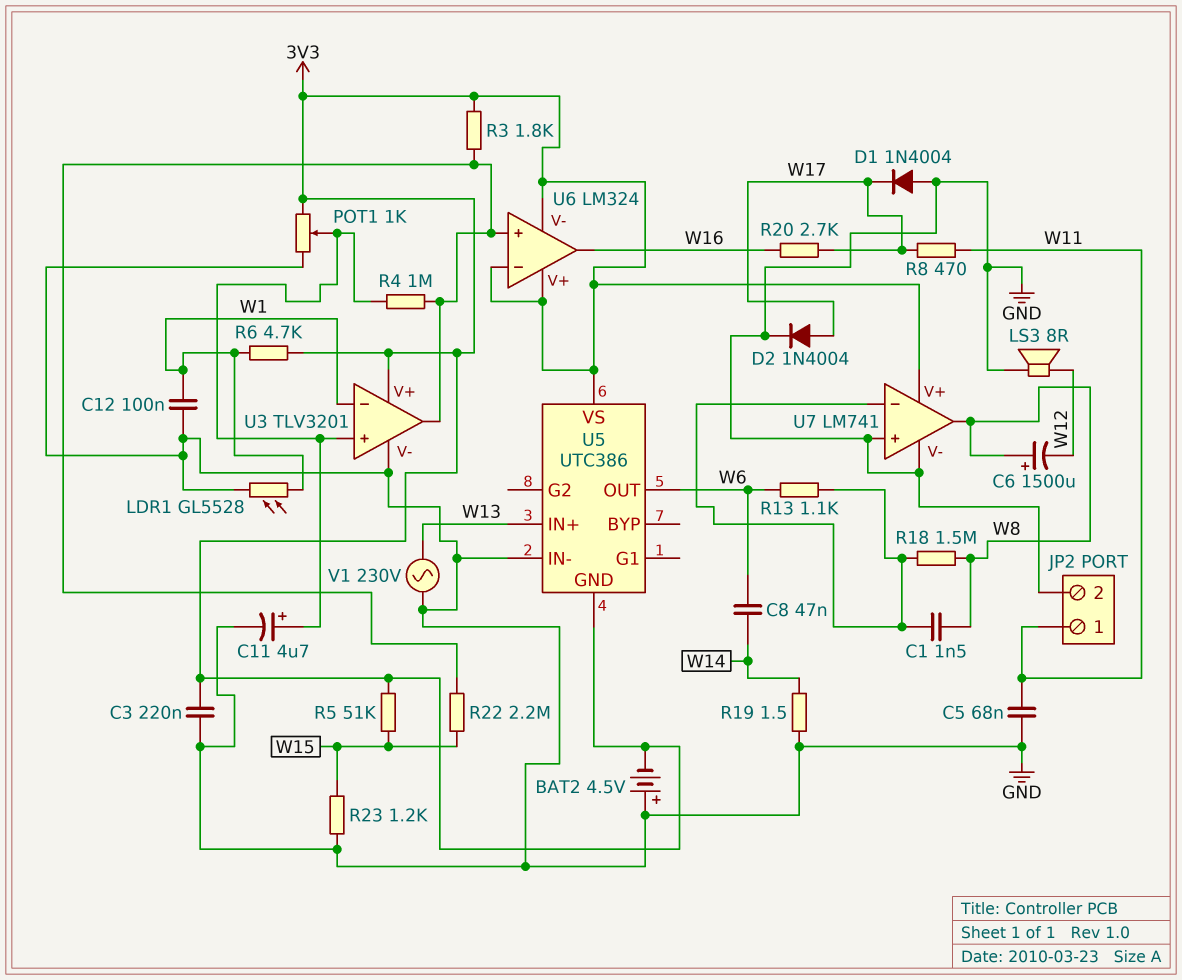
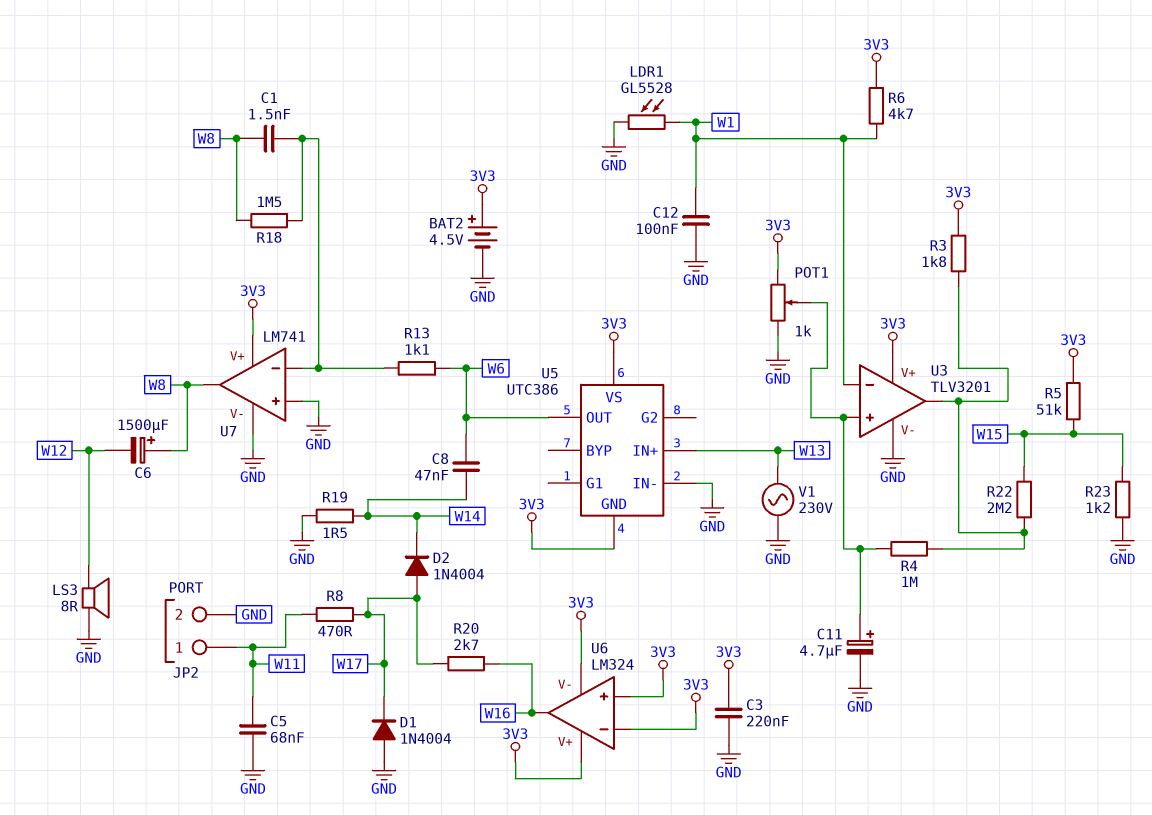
BAT2: 4.5V (plus GND, minus 3V3) -> 4.5V (plus 3V3, minus GND)
D2: diode 1N4004 (A W17, K GND) -> diode 1N4004 (A W17, K W14)
U6 pin in+: U3/out -> 3V3

